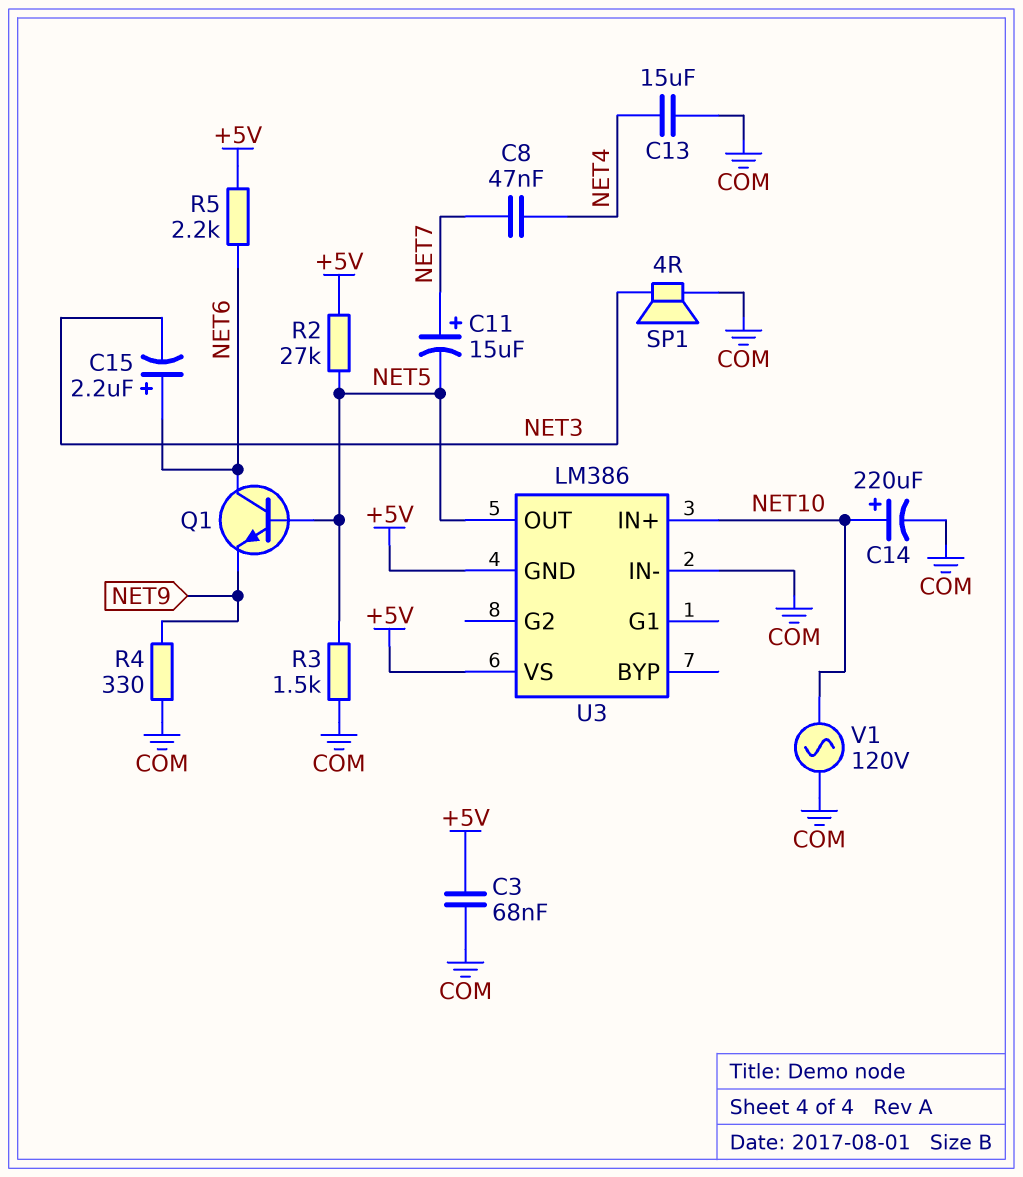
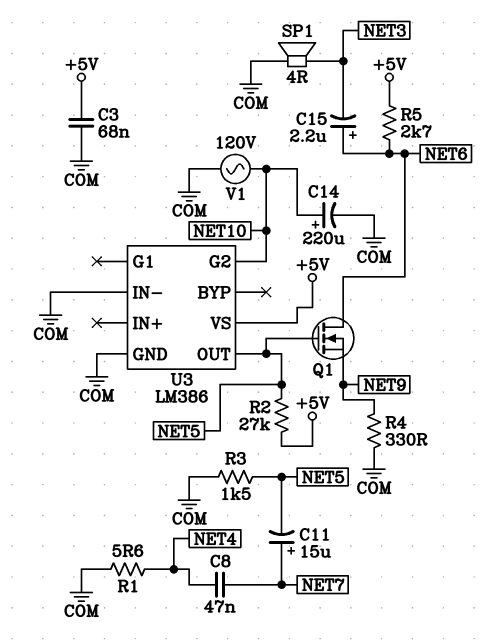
C13: 15uF (COM, NET4) -> none
Q1: NPN (B NET5, C NET6, E NET9) -> NMOS (G NET5, D NET6, S NET9)
R1: none -> 5.6 (COM, NET4)
R5: 2.2k (+5V, NET6) -> 2.7k (+5V, NET6)
U3 pin G2: none -> NET10
U3 pin GND: +5V -> COM
U3 pin IN+: NET10 -> none

